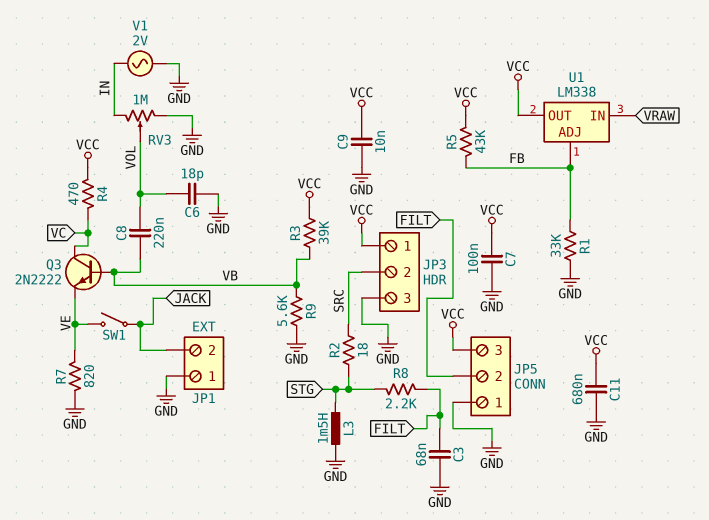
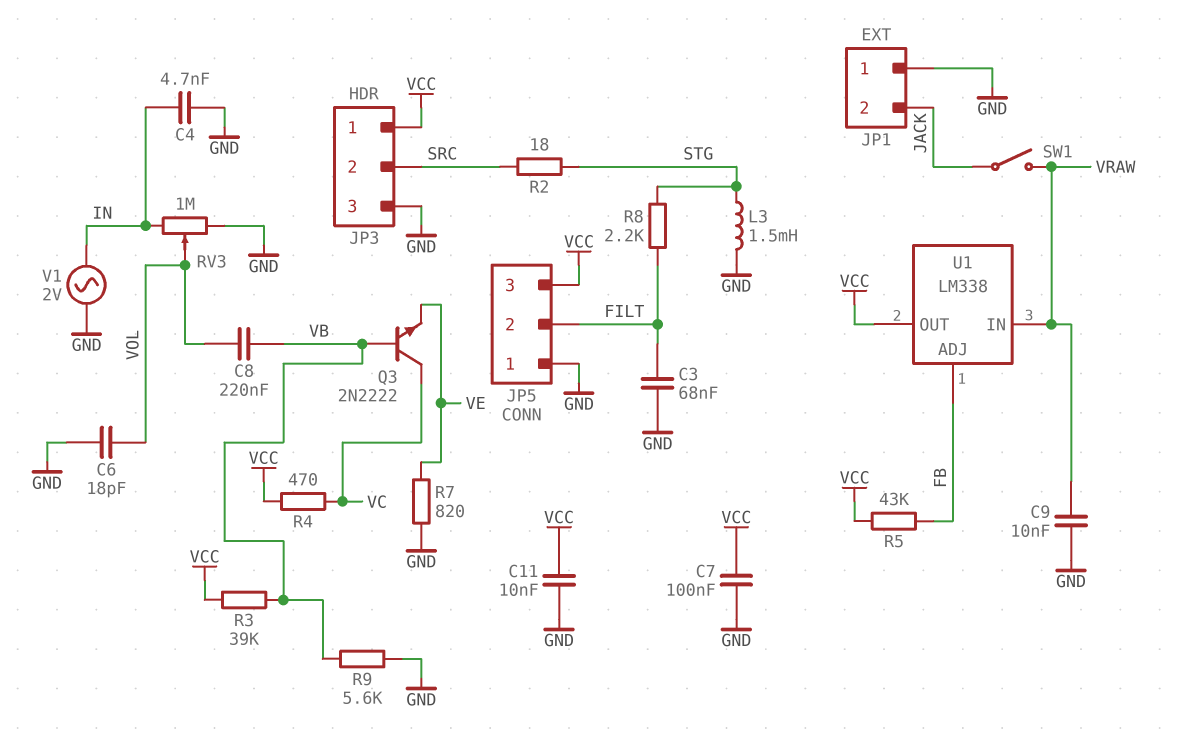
C4: none -> 4.7nF (GND, IN)
C9: 10nF (GND, VCC) -> 10nF (GND, VRAW)
C11: 680nF (GND, VCC) -> 10nF (GND, VCC)
R1: 33k (FB, GND) -> none
SW1: switch (JACK, VE) -> switch (JACK, VRAW)

